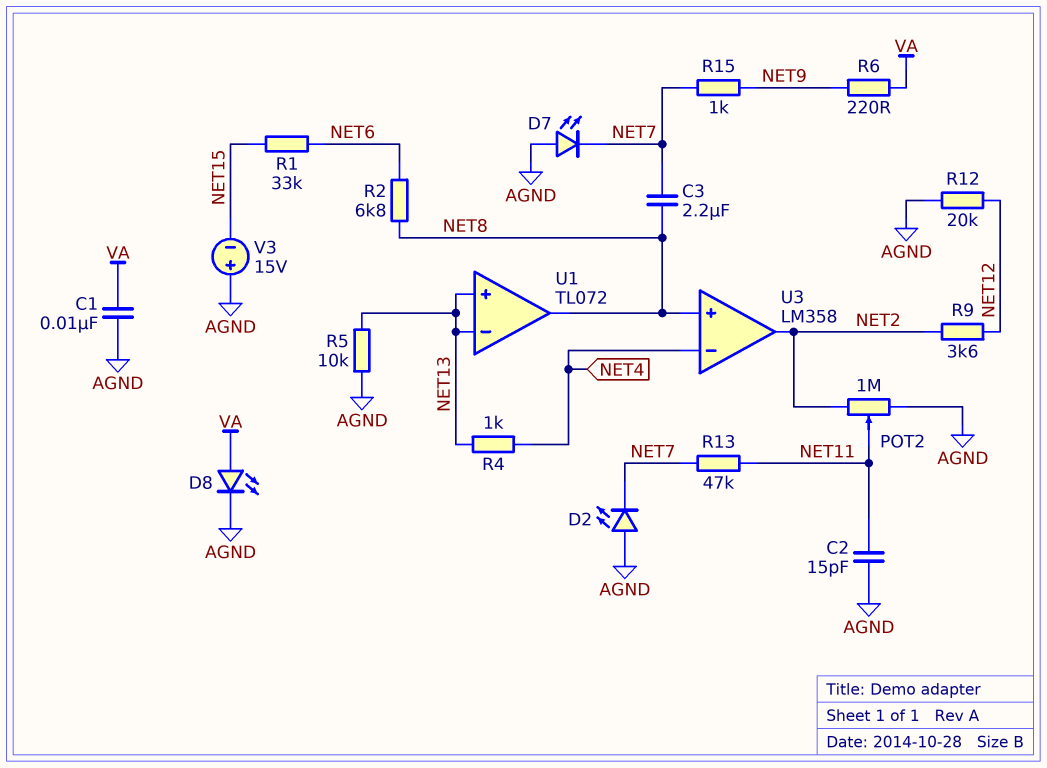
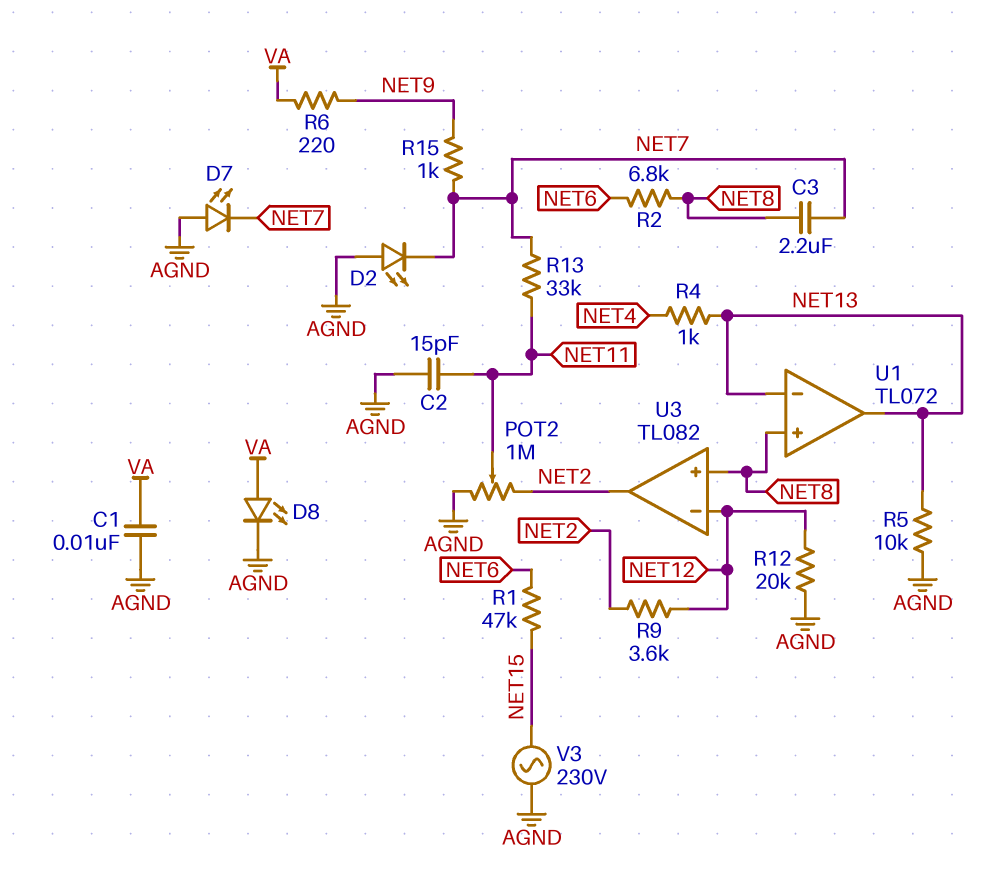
R1: 33k (NET6, NET15) -> 47k (NET6, NET15)
R13: 47k (NET7, NET11) -> 33k (NET7, NET11)
U1 pin in+: NET13 -> NET8
U1 pin out: NET8 -> NET13
U3: LM358 -> TL082
U3 pin in-: NET4 -> NET12
V3: 15V (plus AGND, minus NET15) -> AC 230V (AGND, NET15)

